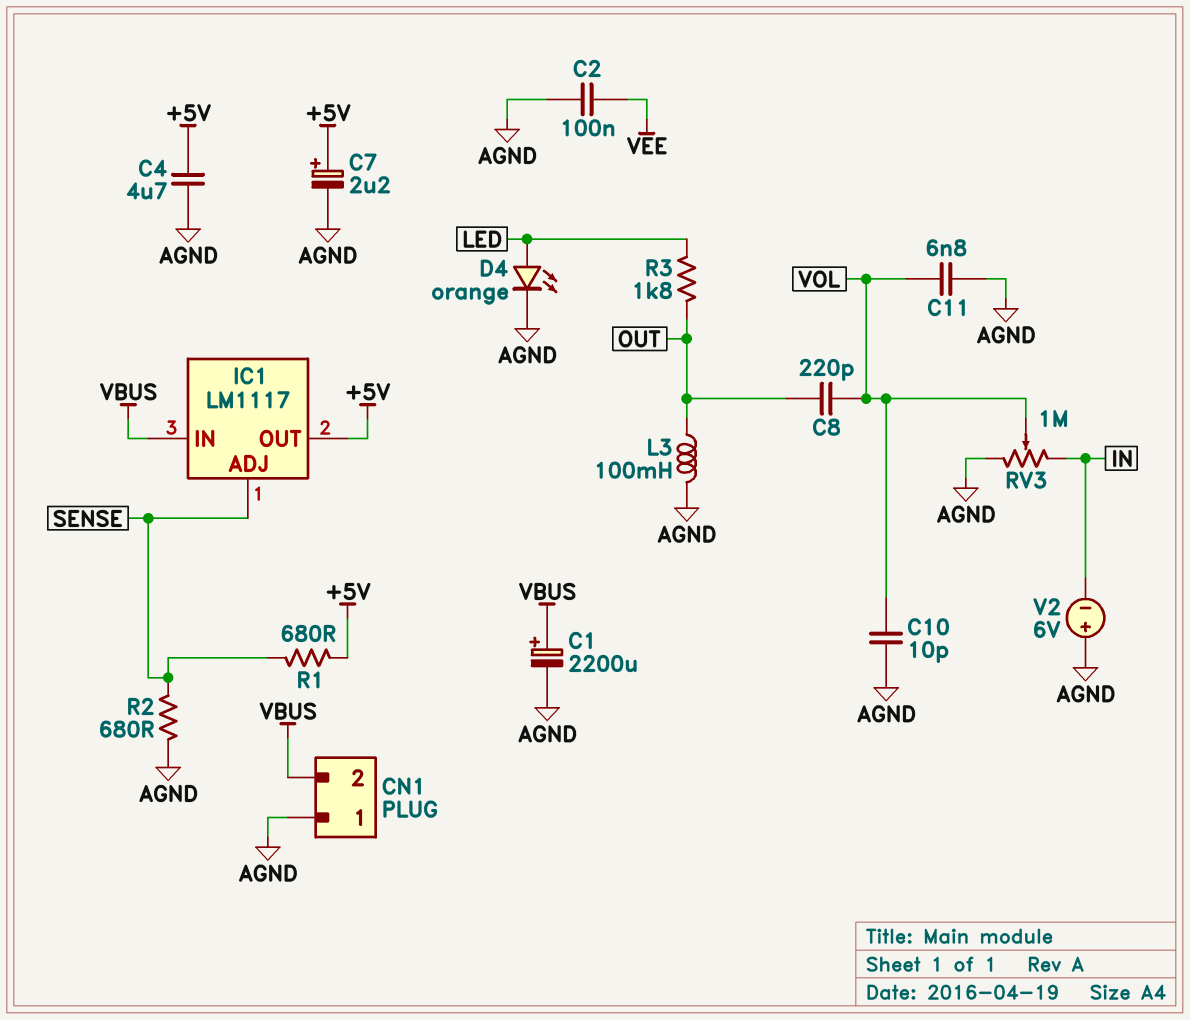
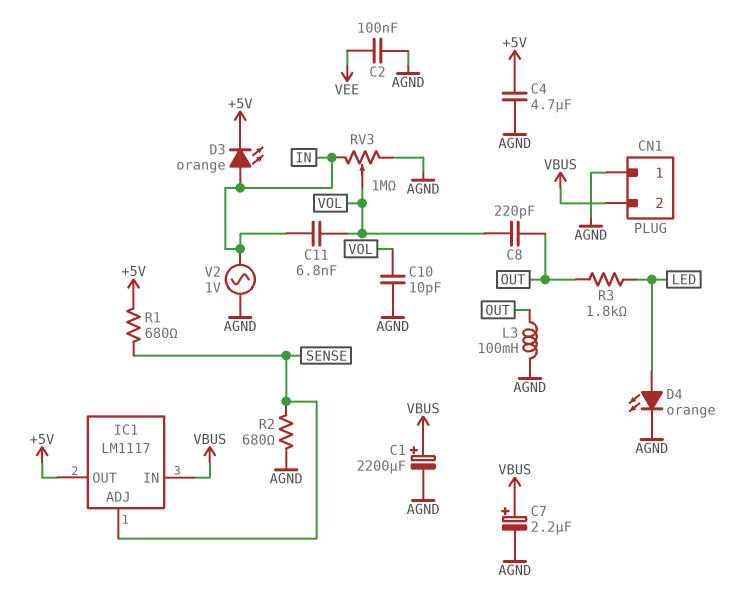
C7: 2.2uF (plus +5V, minus AGND) -> 2.2uF (plus VBUS, minus AGND)
C11: 6.8nF (AGND, VOL) -> 6.8nF (IN, VOL)
D3: none -> LED orange (A IN, K +5V)
V2: 6V (plus AGND, minus IN) -> AC 1V (AGND, IN)

